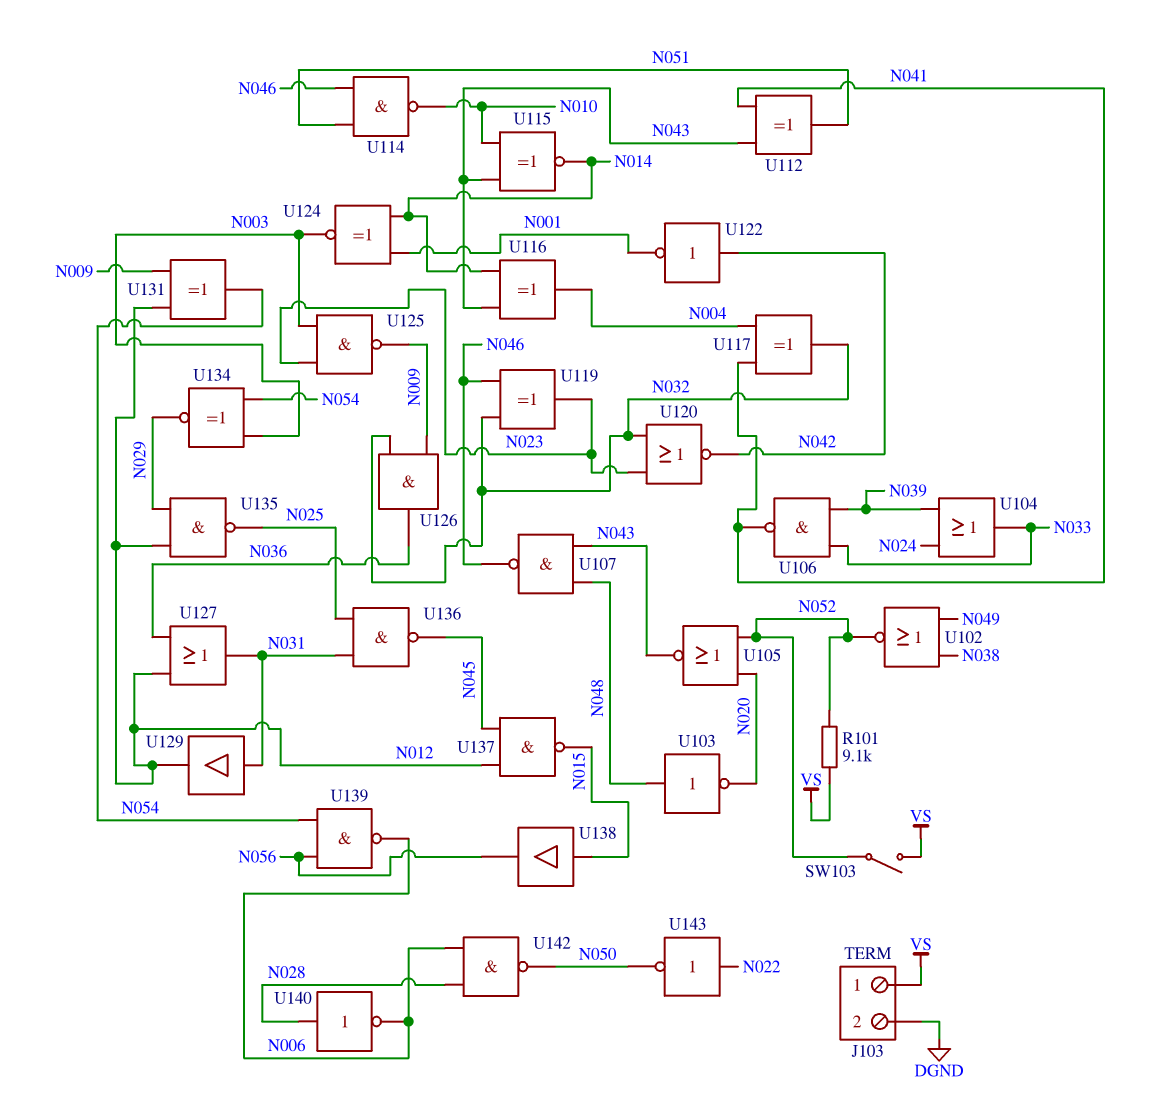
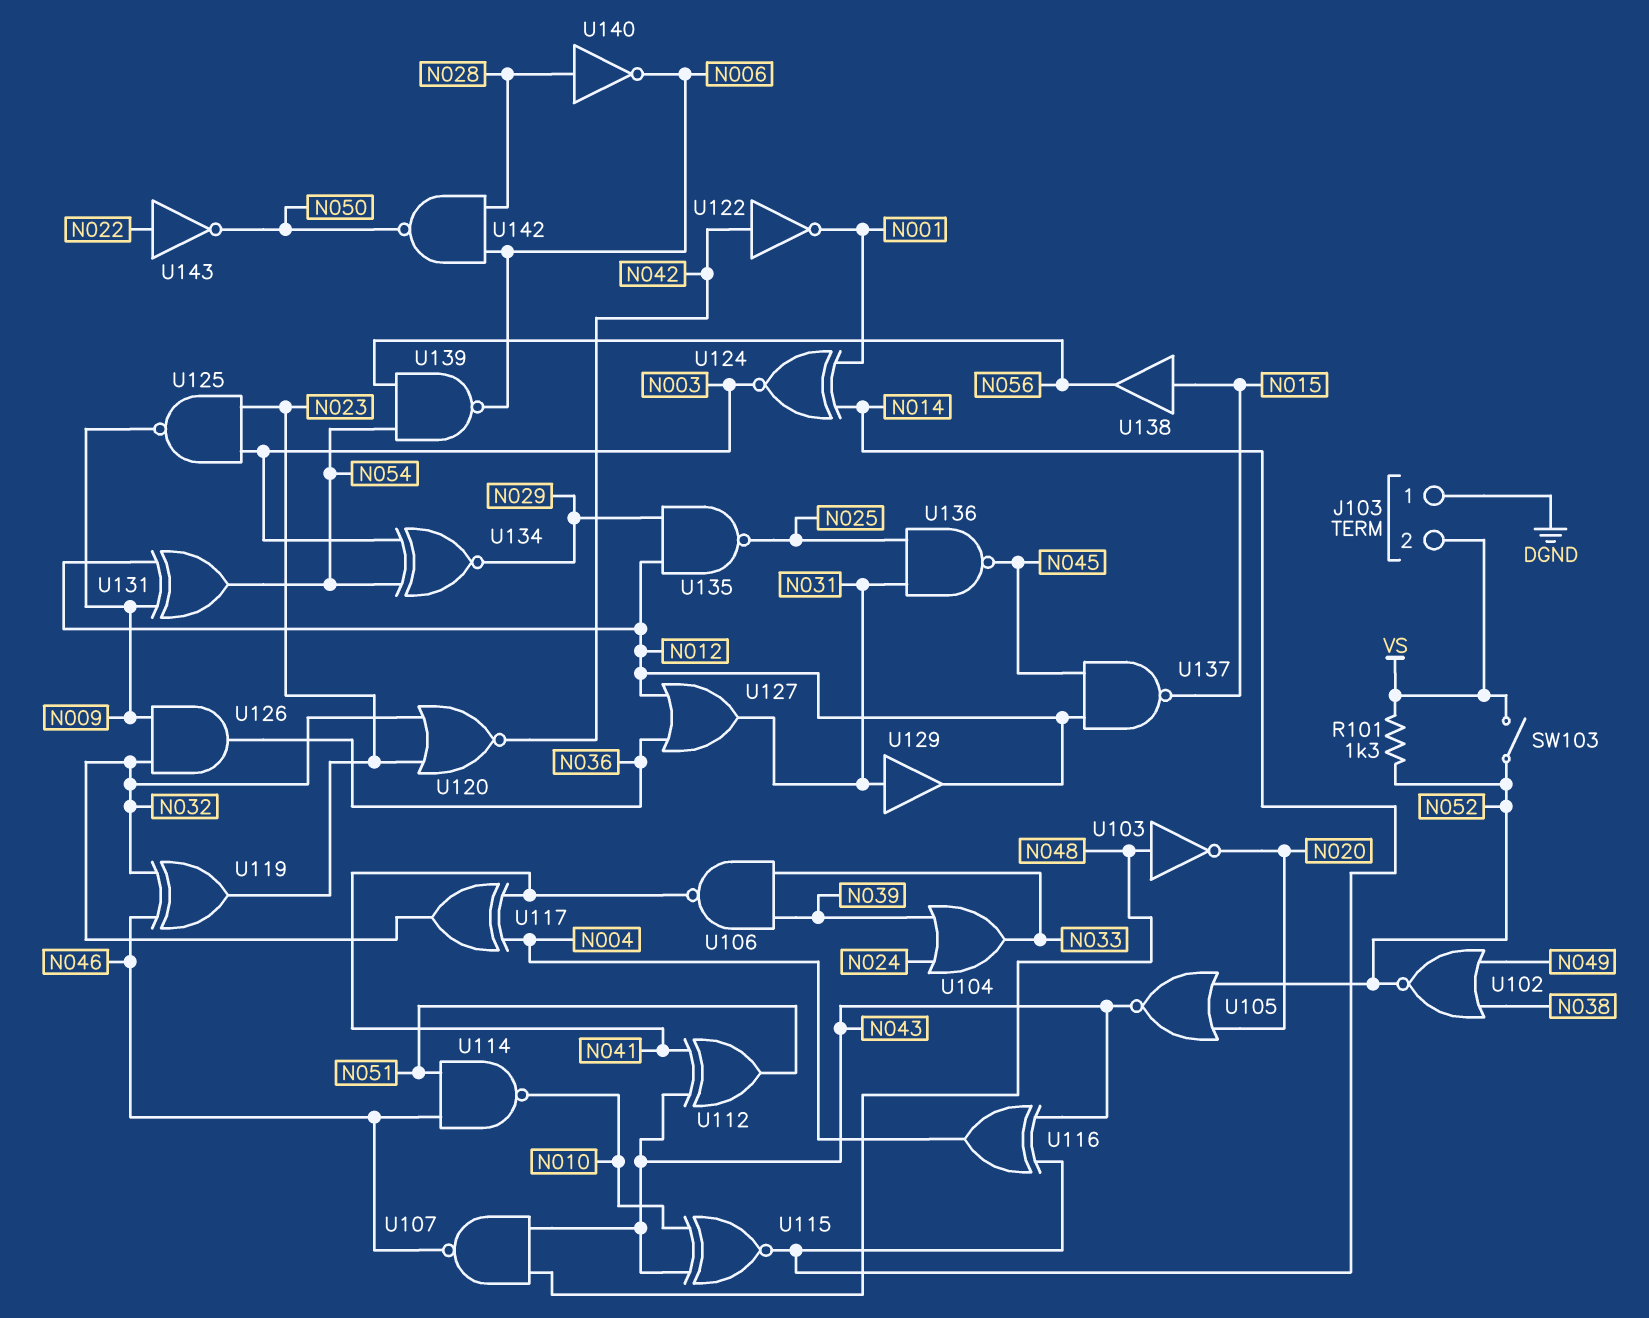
J103 pin 1: VS -> DGND
J103 pin 2: DGND -> VS
R101: 9.1k (N052, VS) -> 1.3k (N052, VS)

